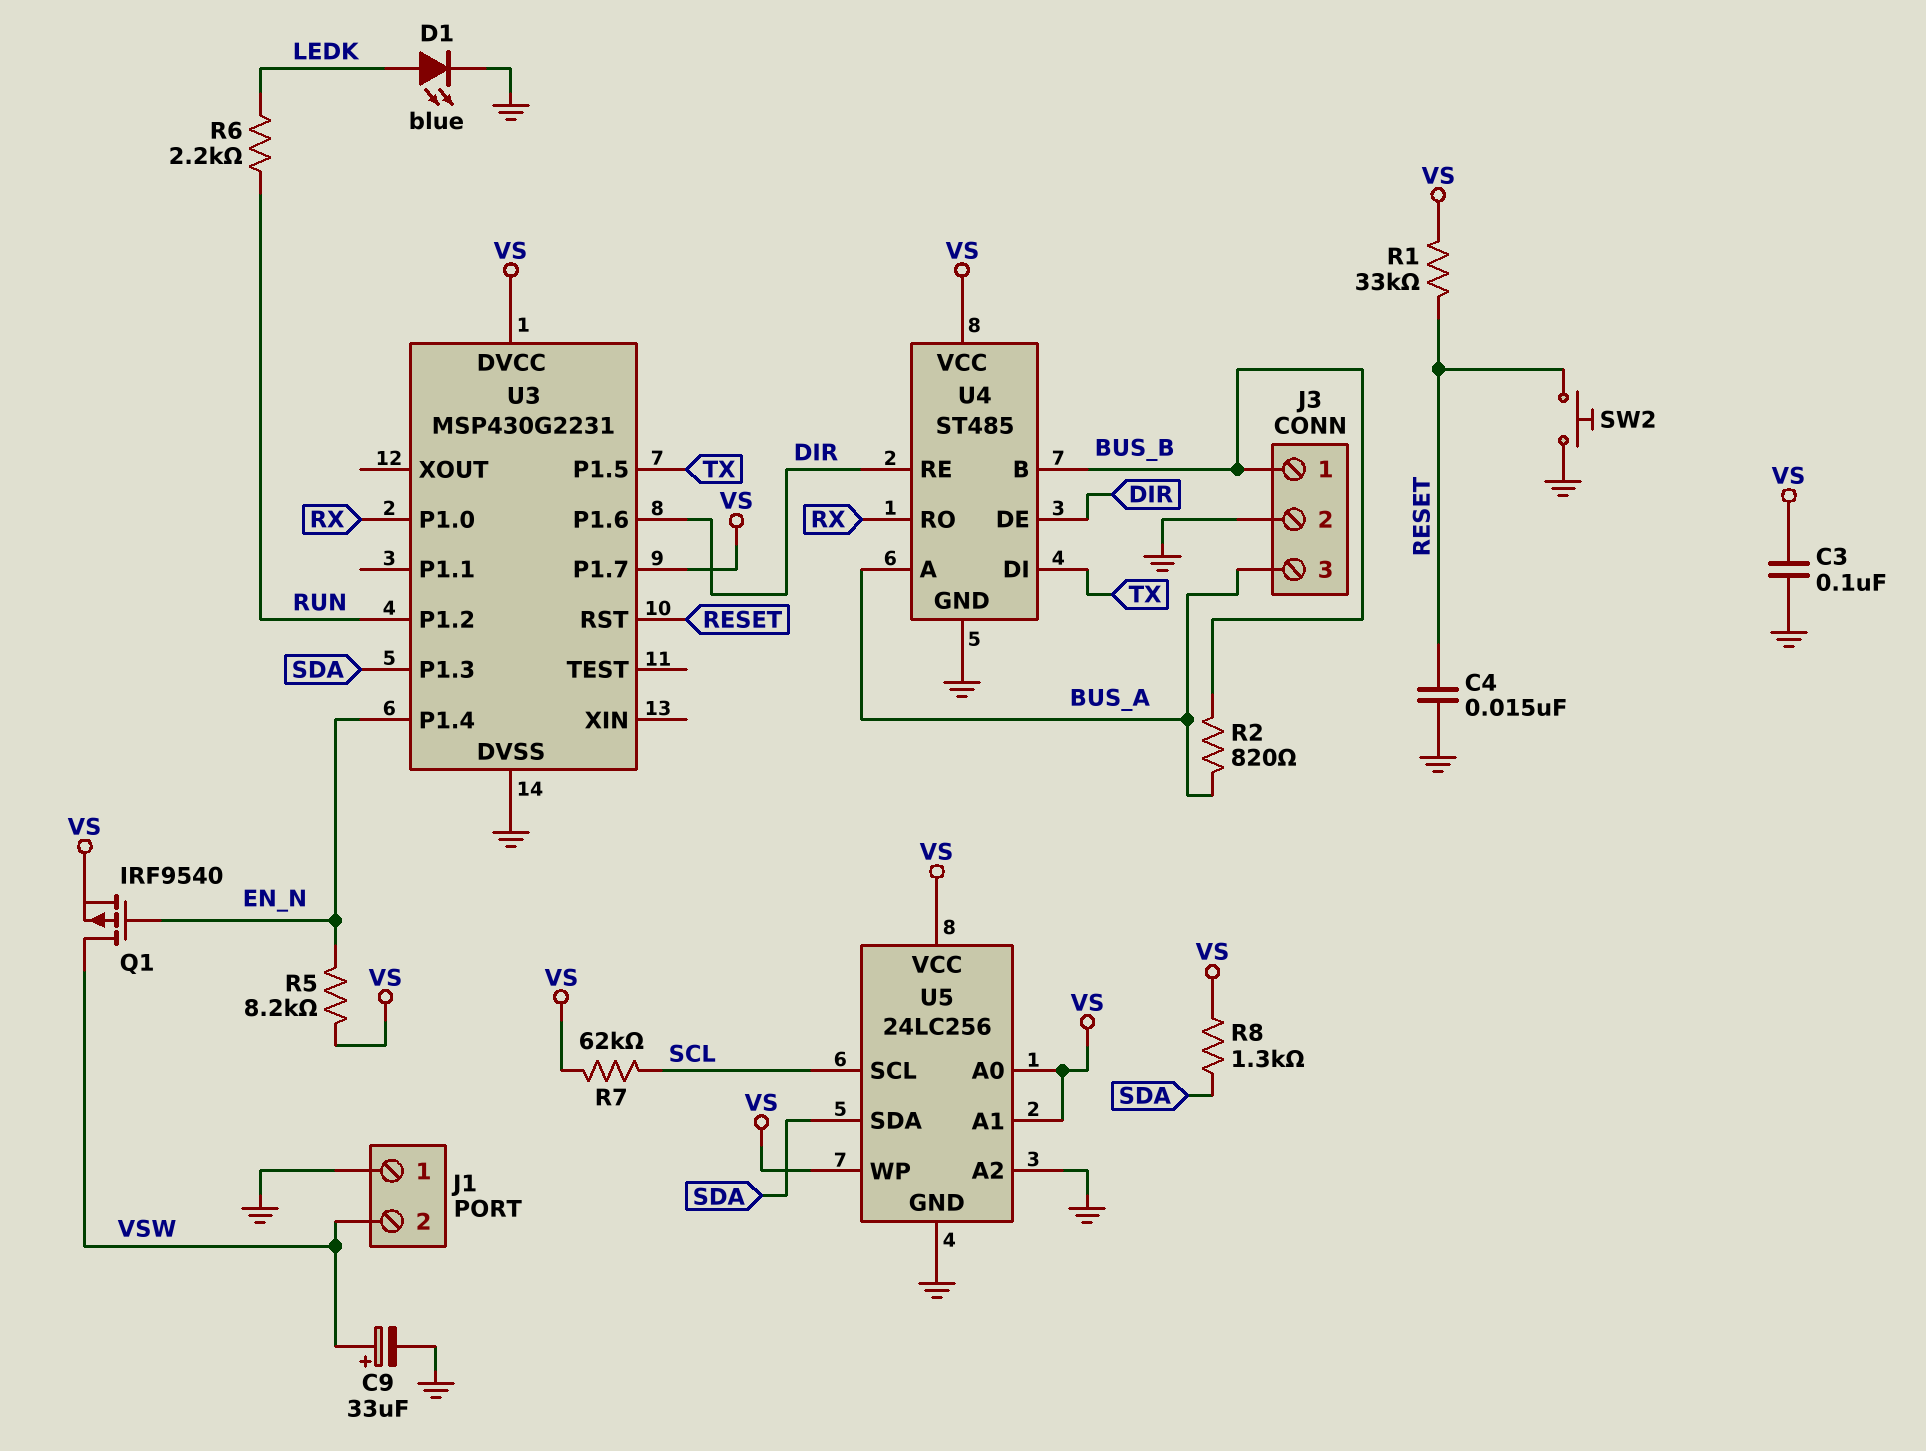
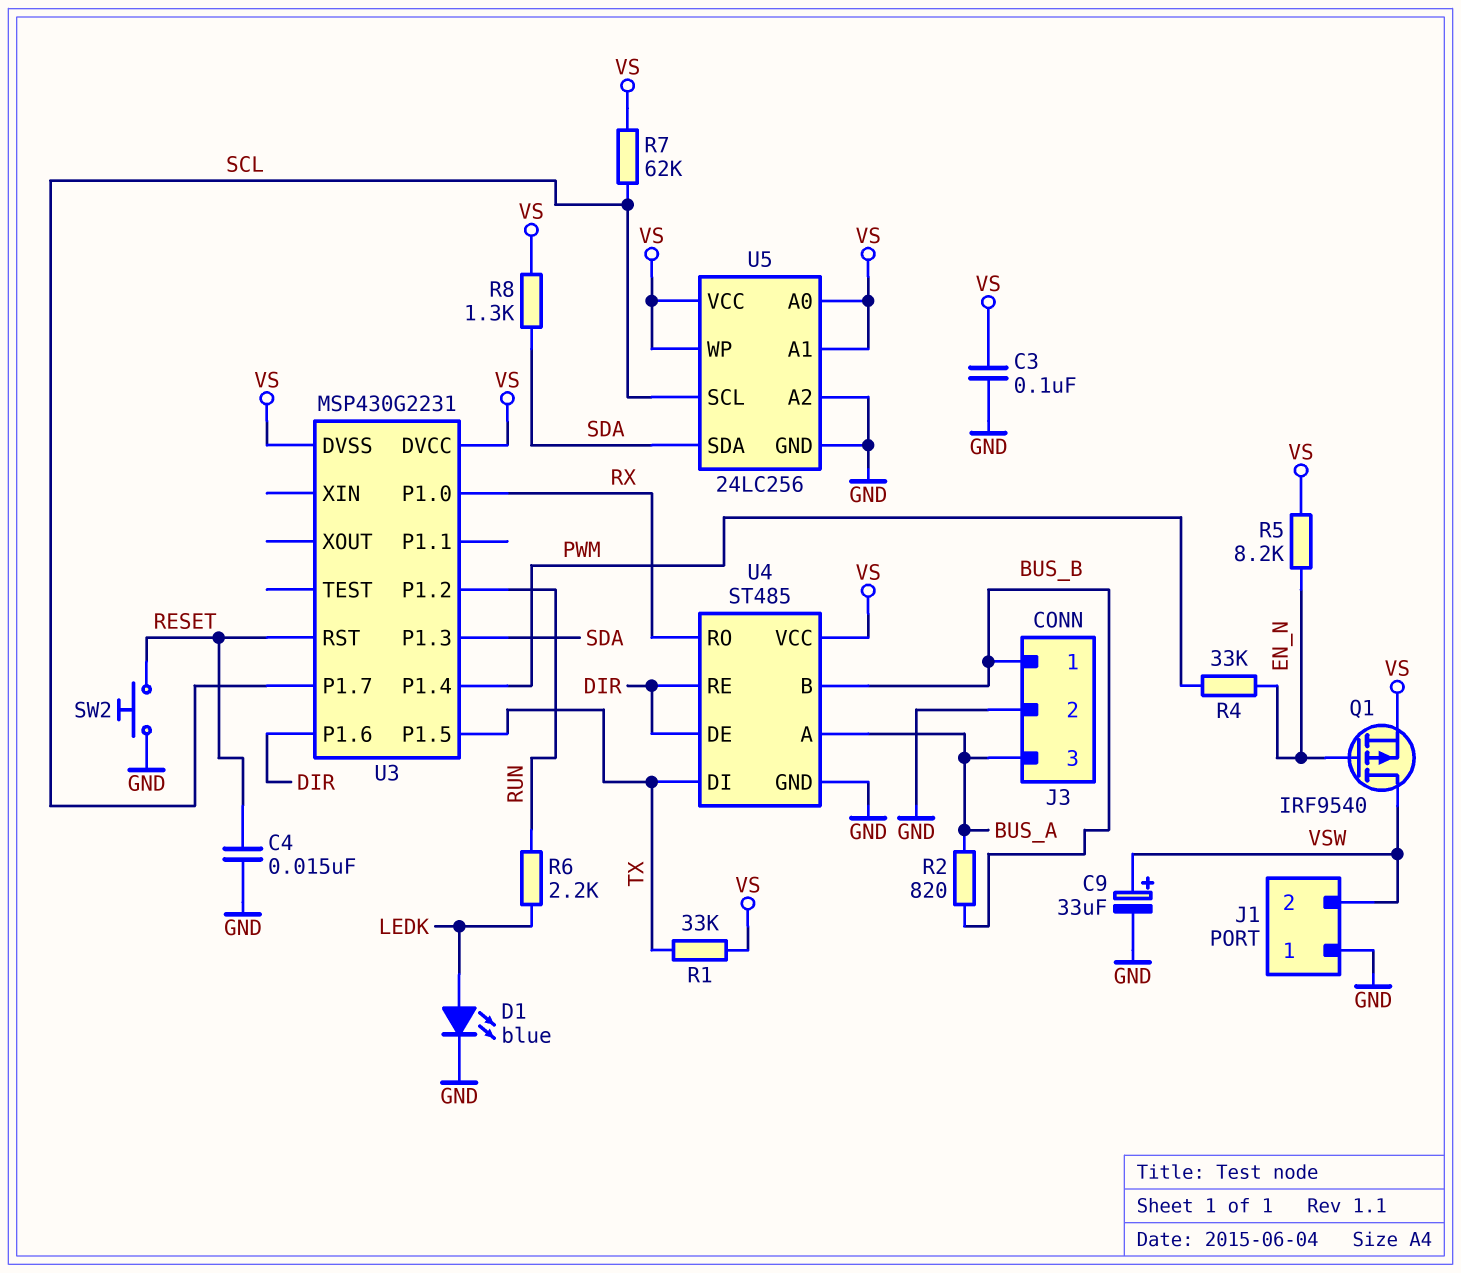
R1: 33k (RESET, VS) -> 33k (TX, VS)
R4: none -> 33k (EN_N, PWM)
U3 pin DVSS: GND -> VS
U3 pin P1.4: EN_N -> PWM
U3 pin P1.7: VS -> SCL

